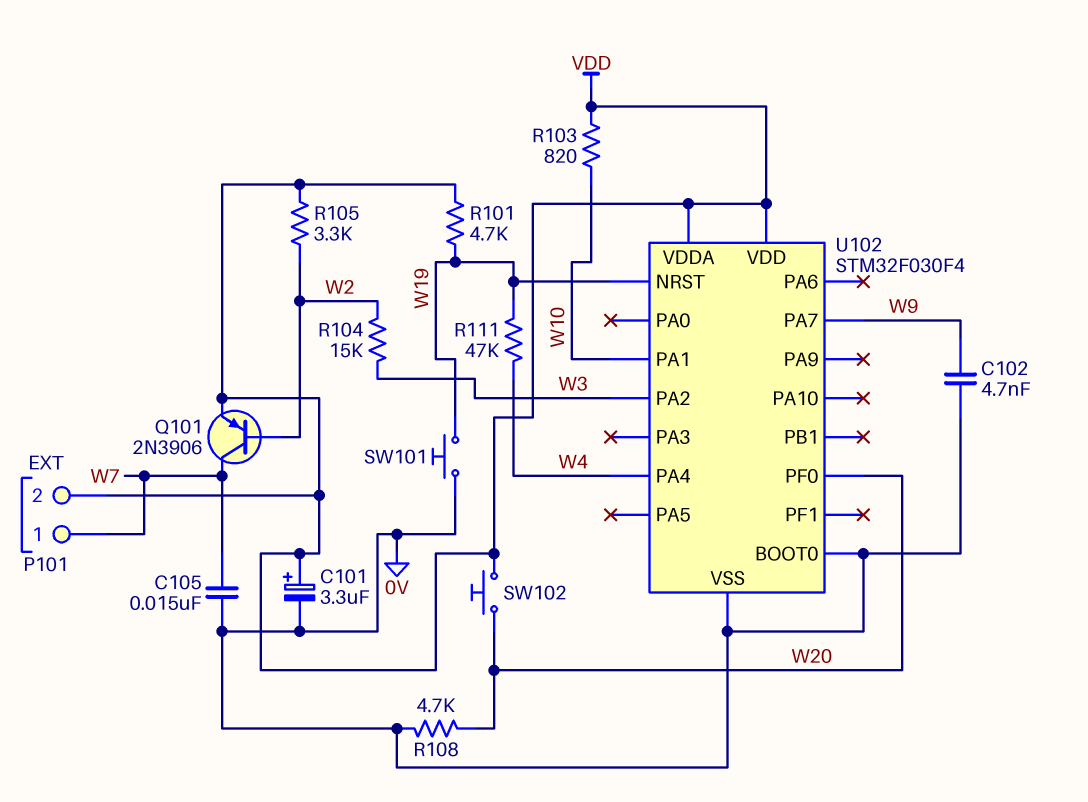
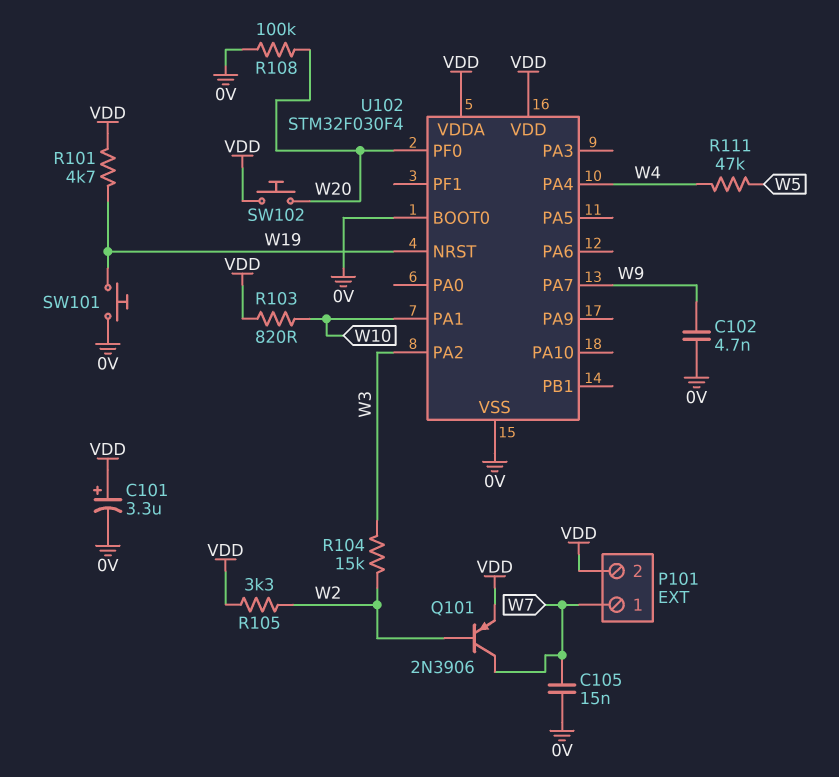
R108: 4.7k (0V, W20) -> 100k (0V, W20)
R111: 47k (W4, W19) -> 47k (W4, W5)

